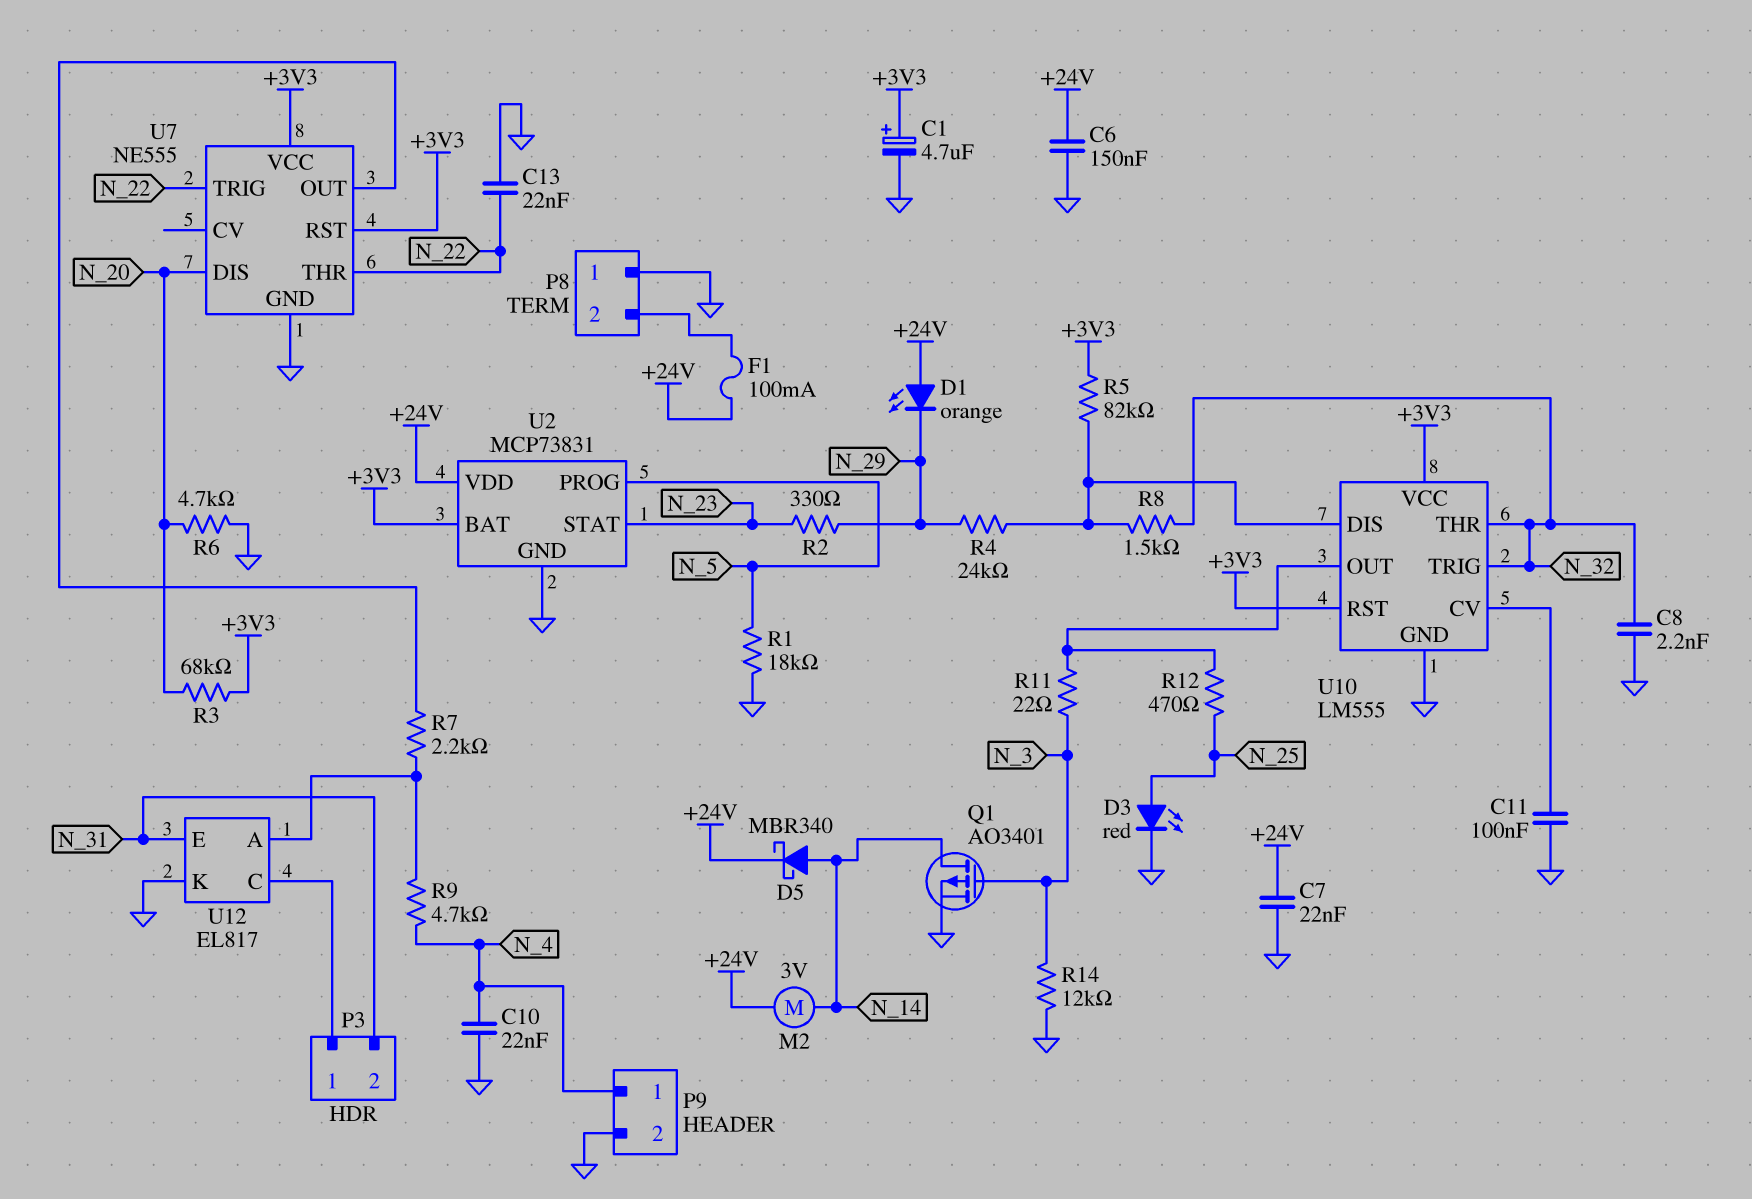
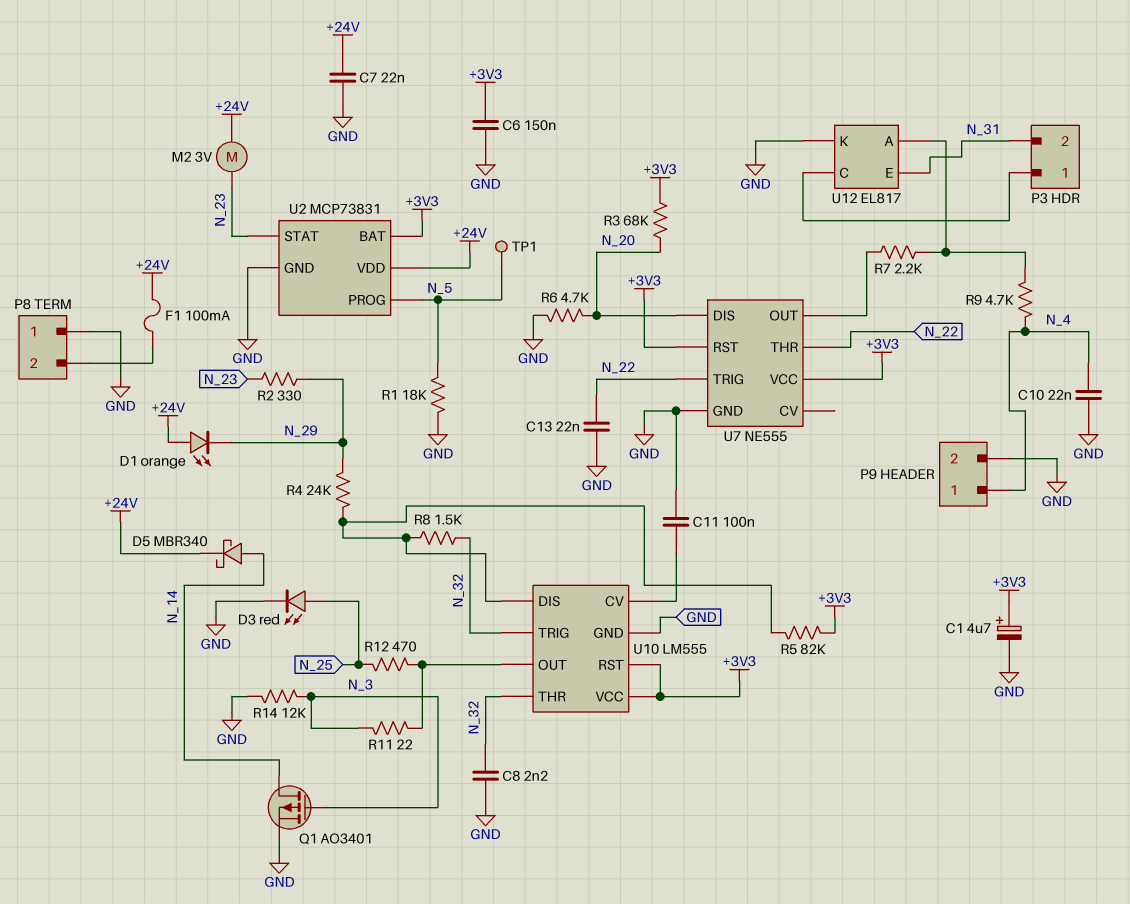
C6: 150nF (+24V, GND) -> 150nF (+3V3, GND)
M2: motor 3V (+24V, N_14) -> motor 3V (+24V, N_23)
TP1: none -> test point (N_5)

